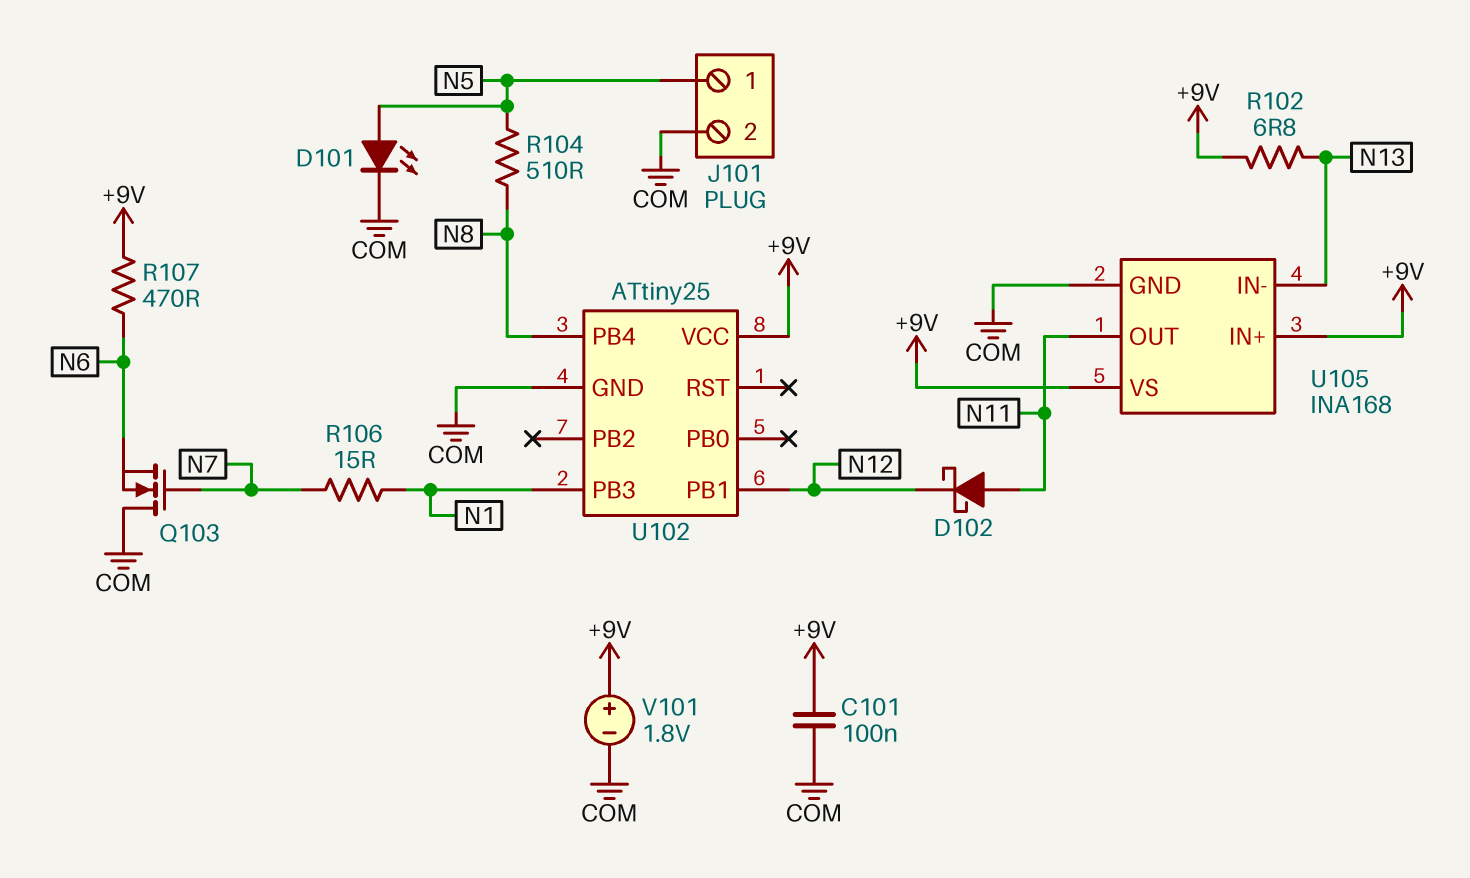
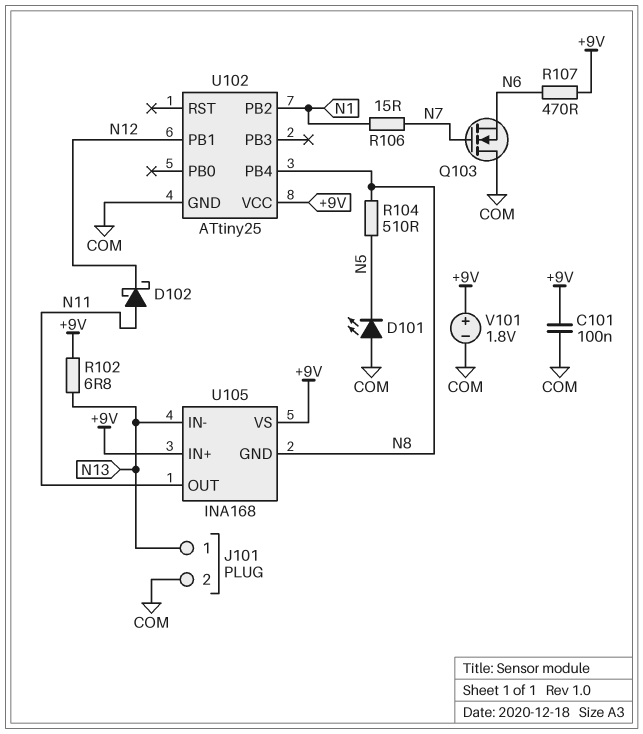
D101: LED (A N5, K COM) -> LED (A COM, K N5)
J101 pin 1: N5 -> N13
U102 pin PB2: none -> N1
U102 pin PB3: N1 -> none
U105 pin GND: COM -> N8

